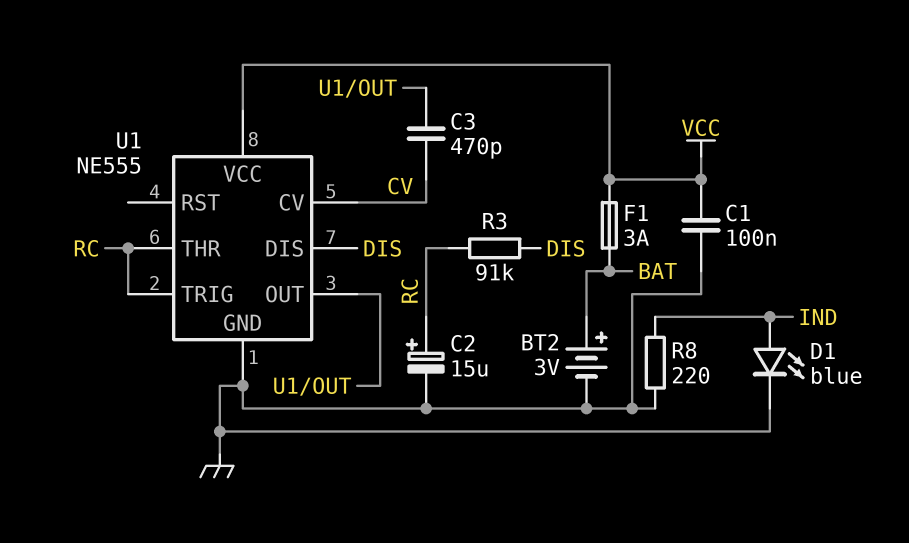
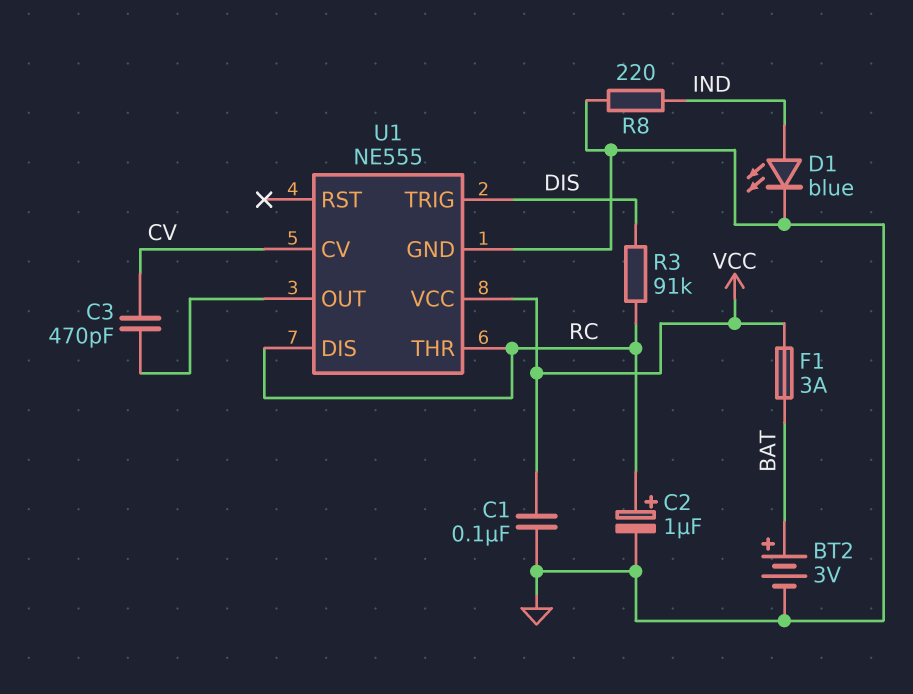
C2: 15uF (plus RC, minus GND) -> 1uF (plus RC, minus GND)
U1 pin DIS: DIS -> RC
U1 pin TRIG: RC -> DIS

